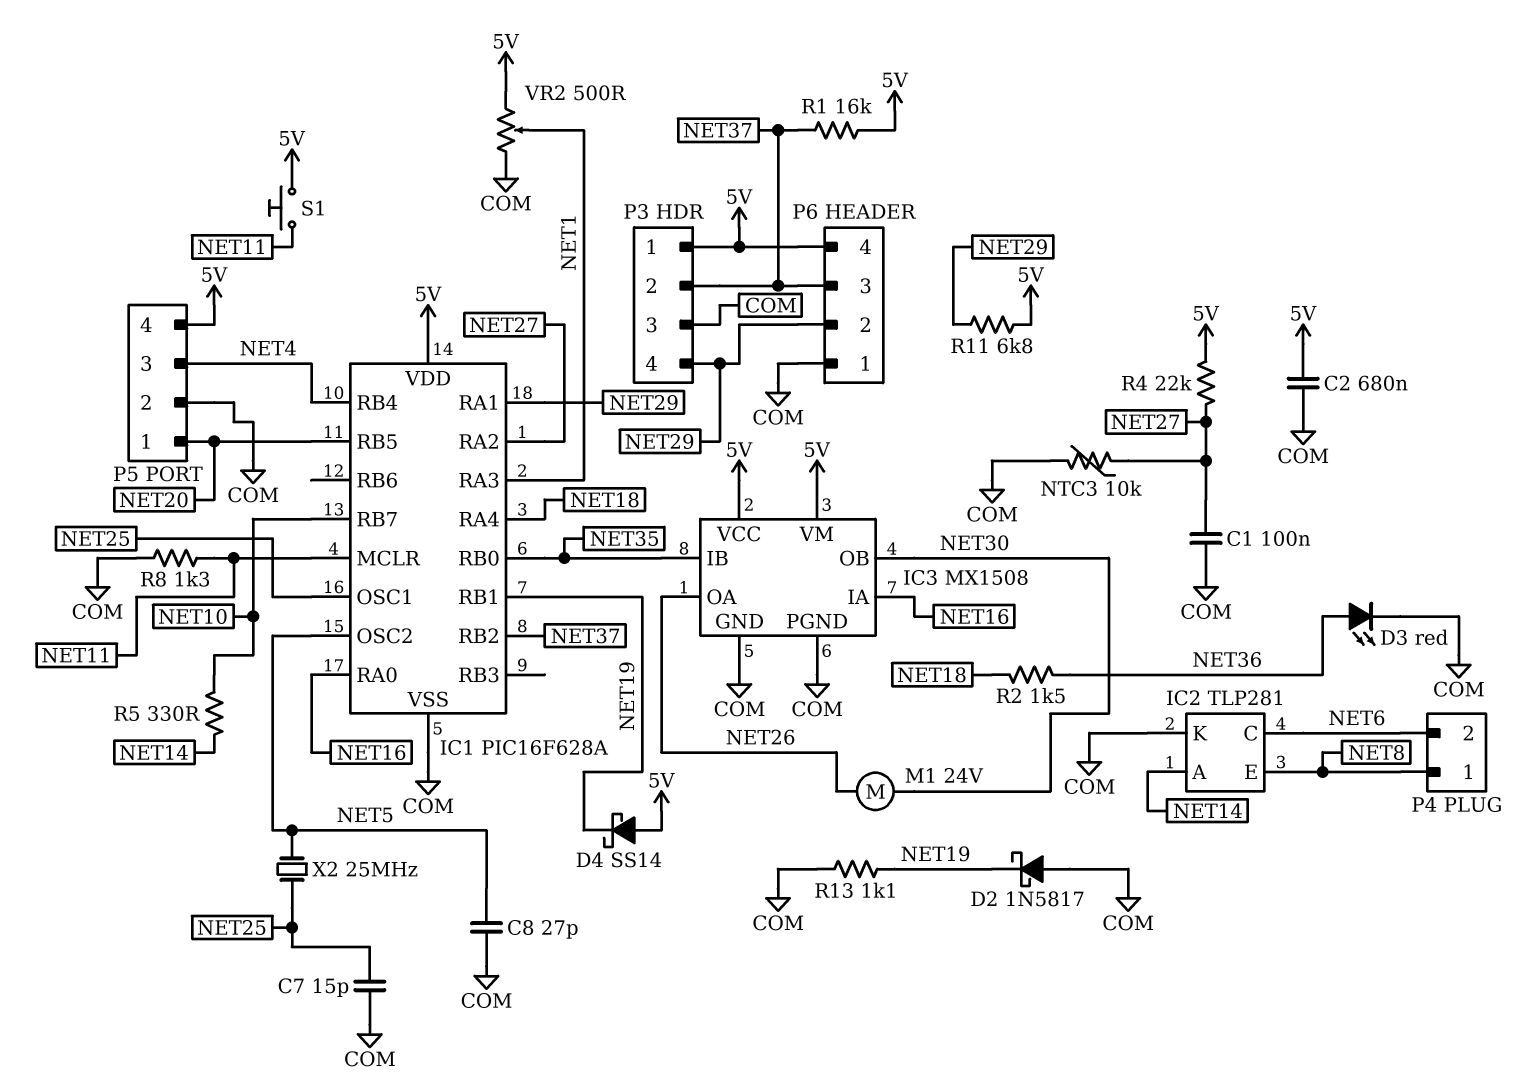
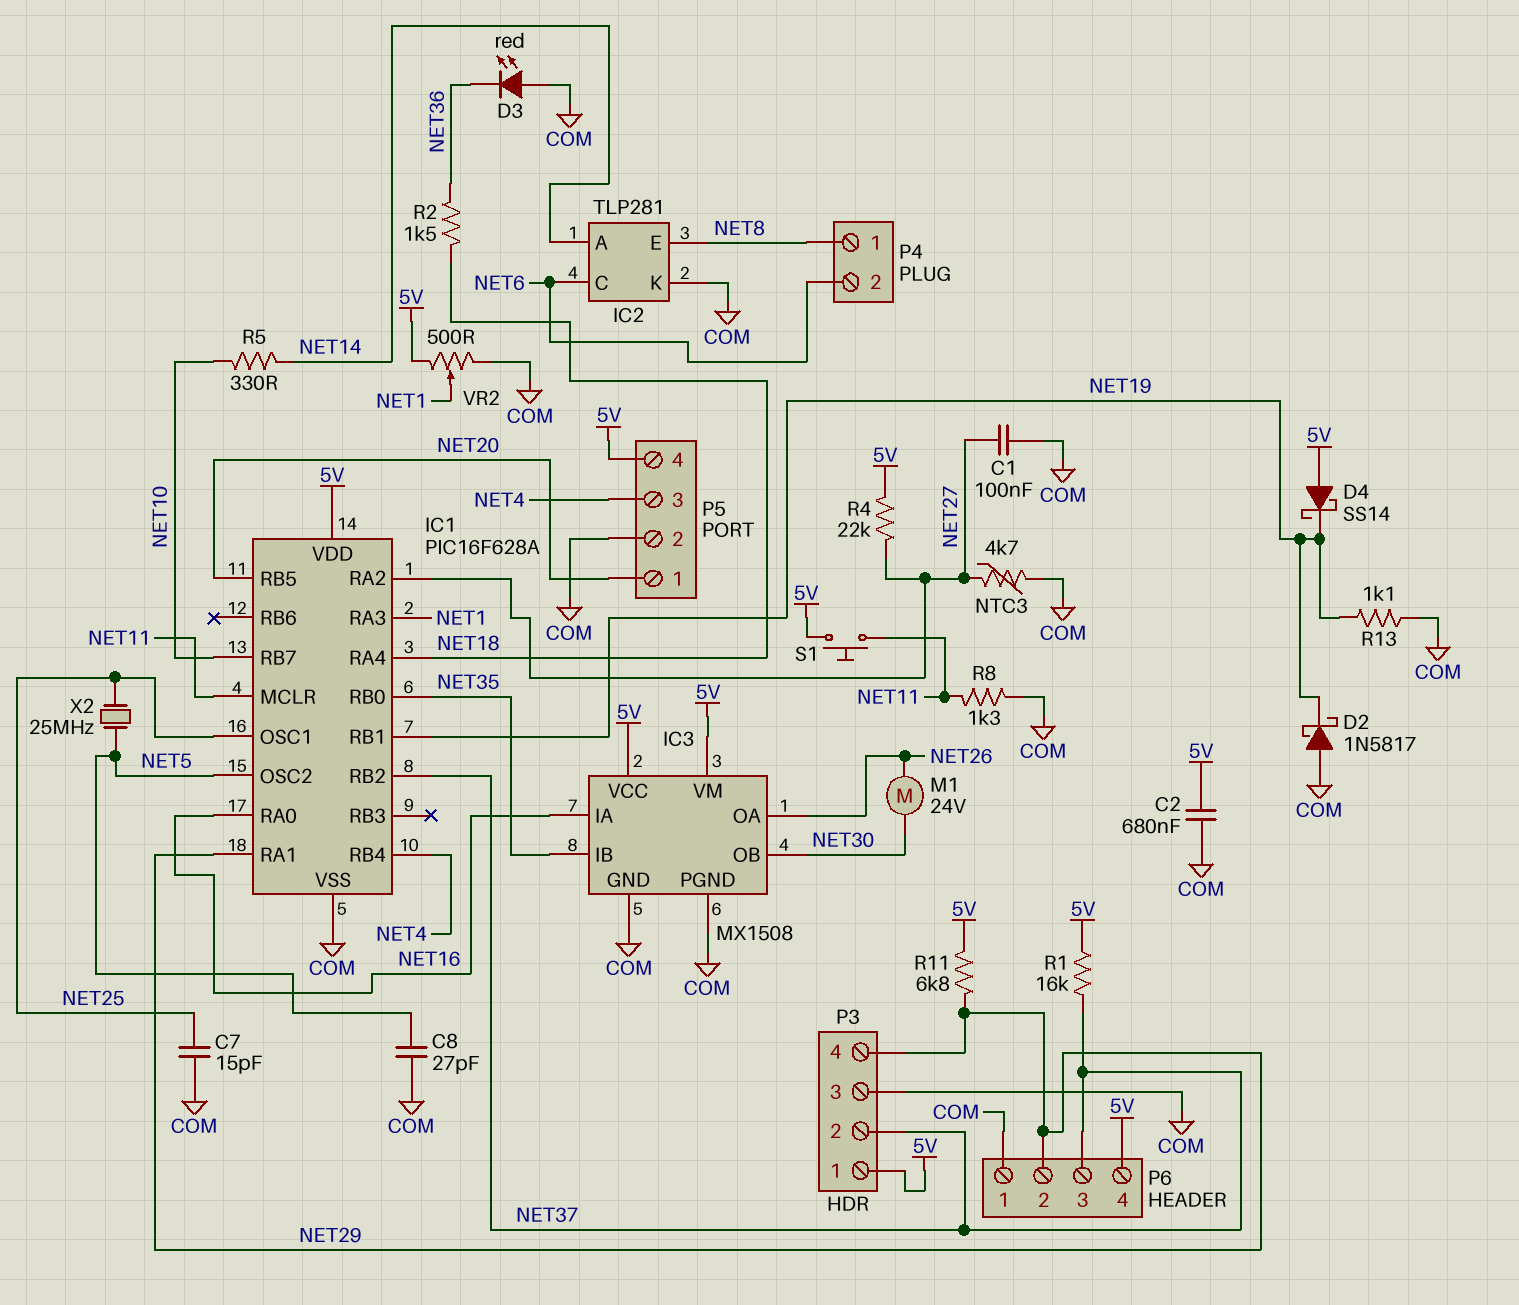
D3: LED red (A NET36, K COM) -> LED red (A COM, K NET36)
NTC3: 10k (COM, NET27) -> 4.7k (COM, NET27)

